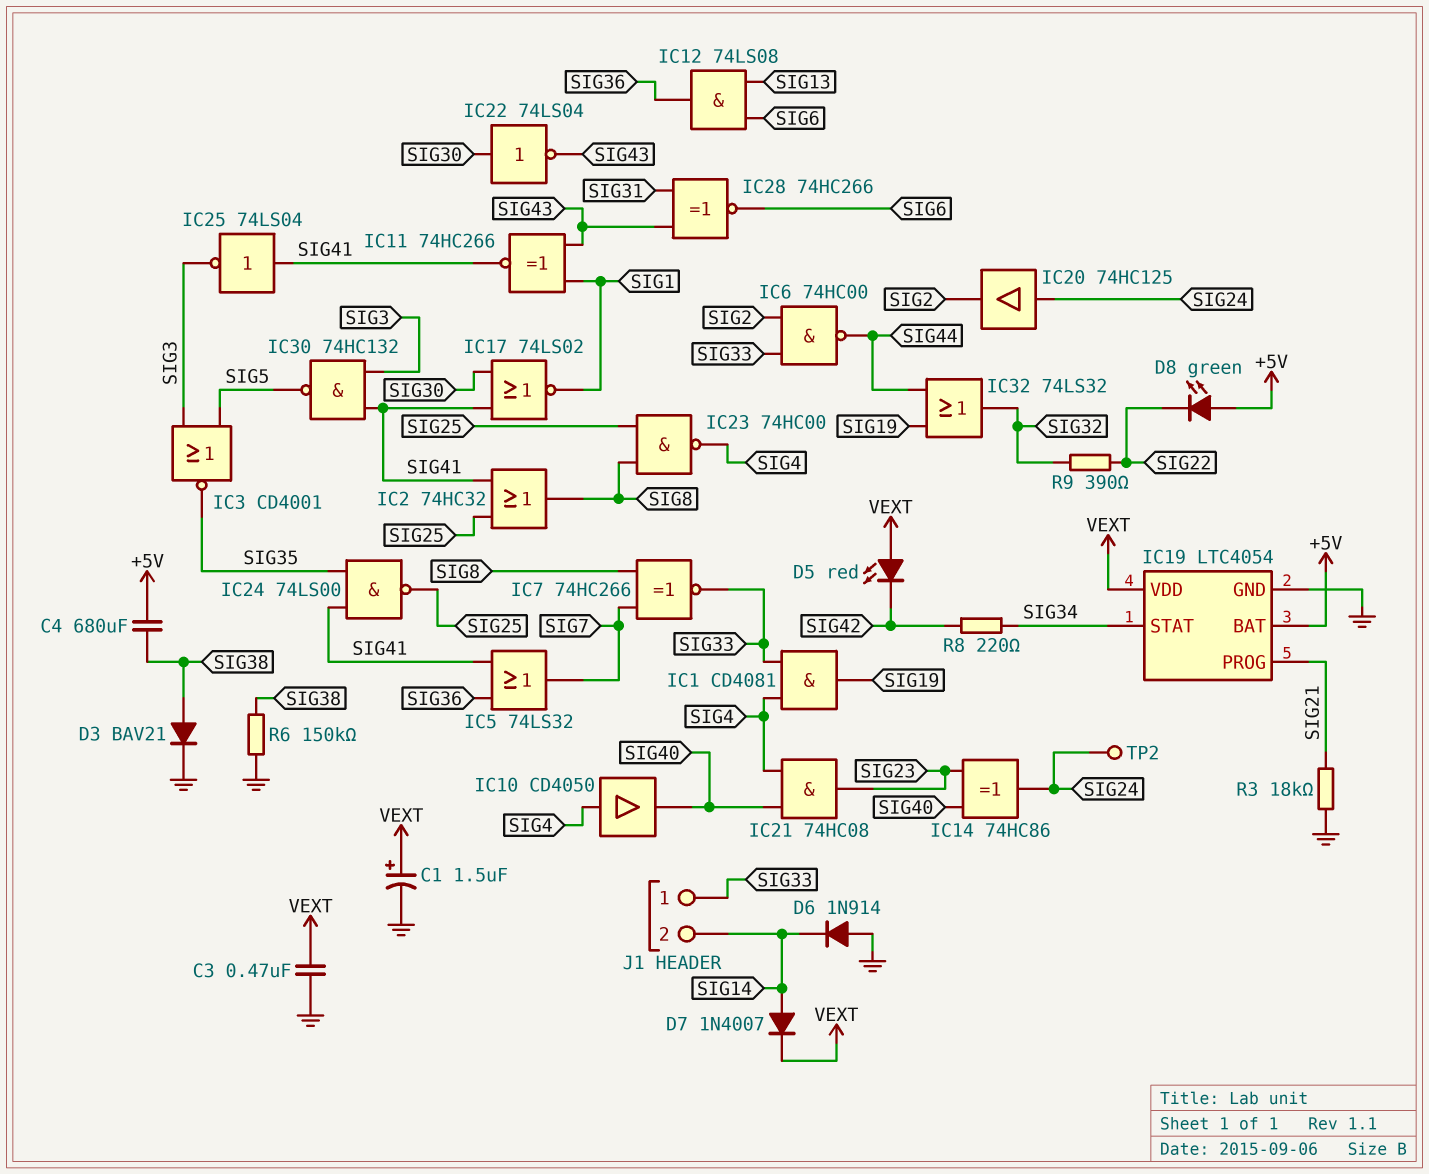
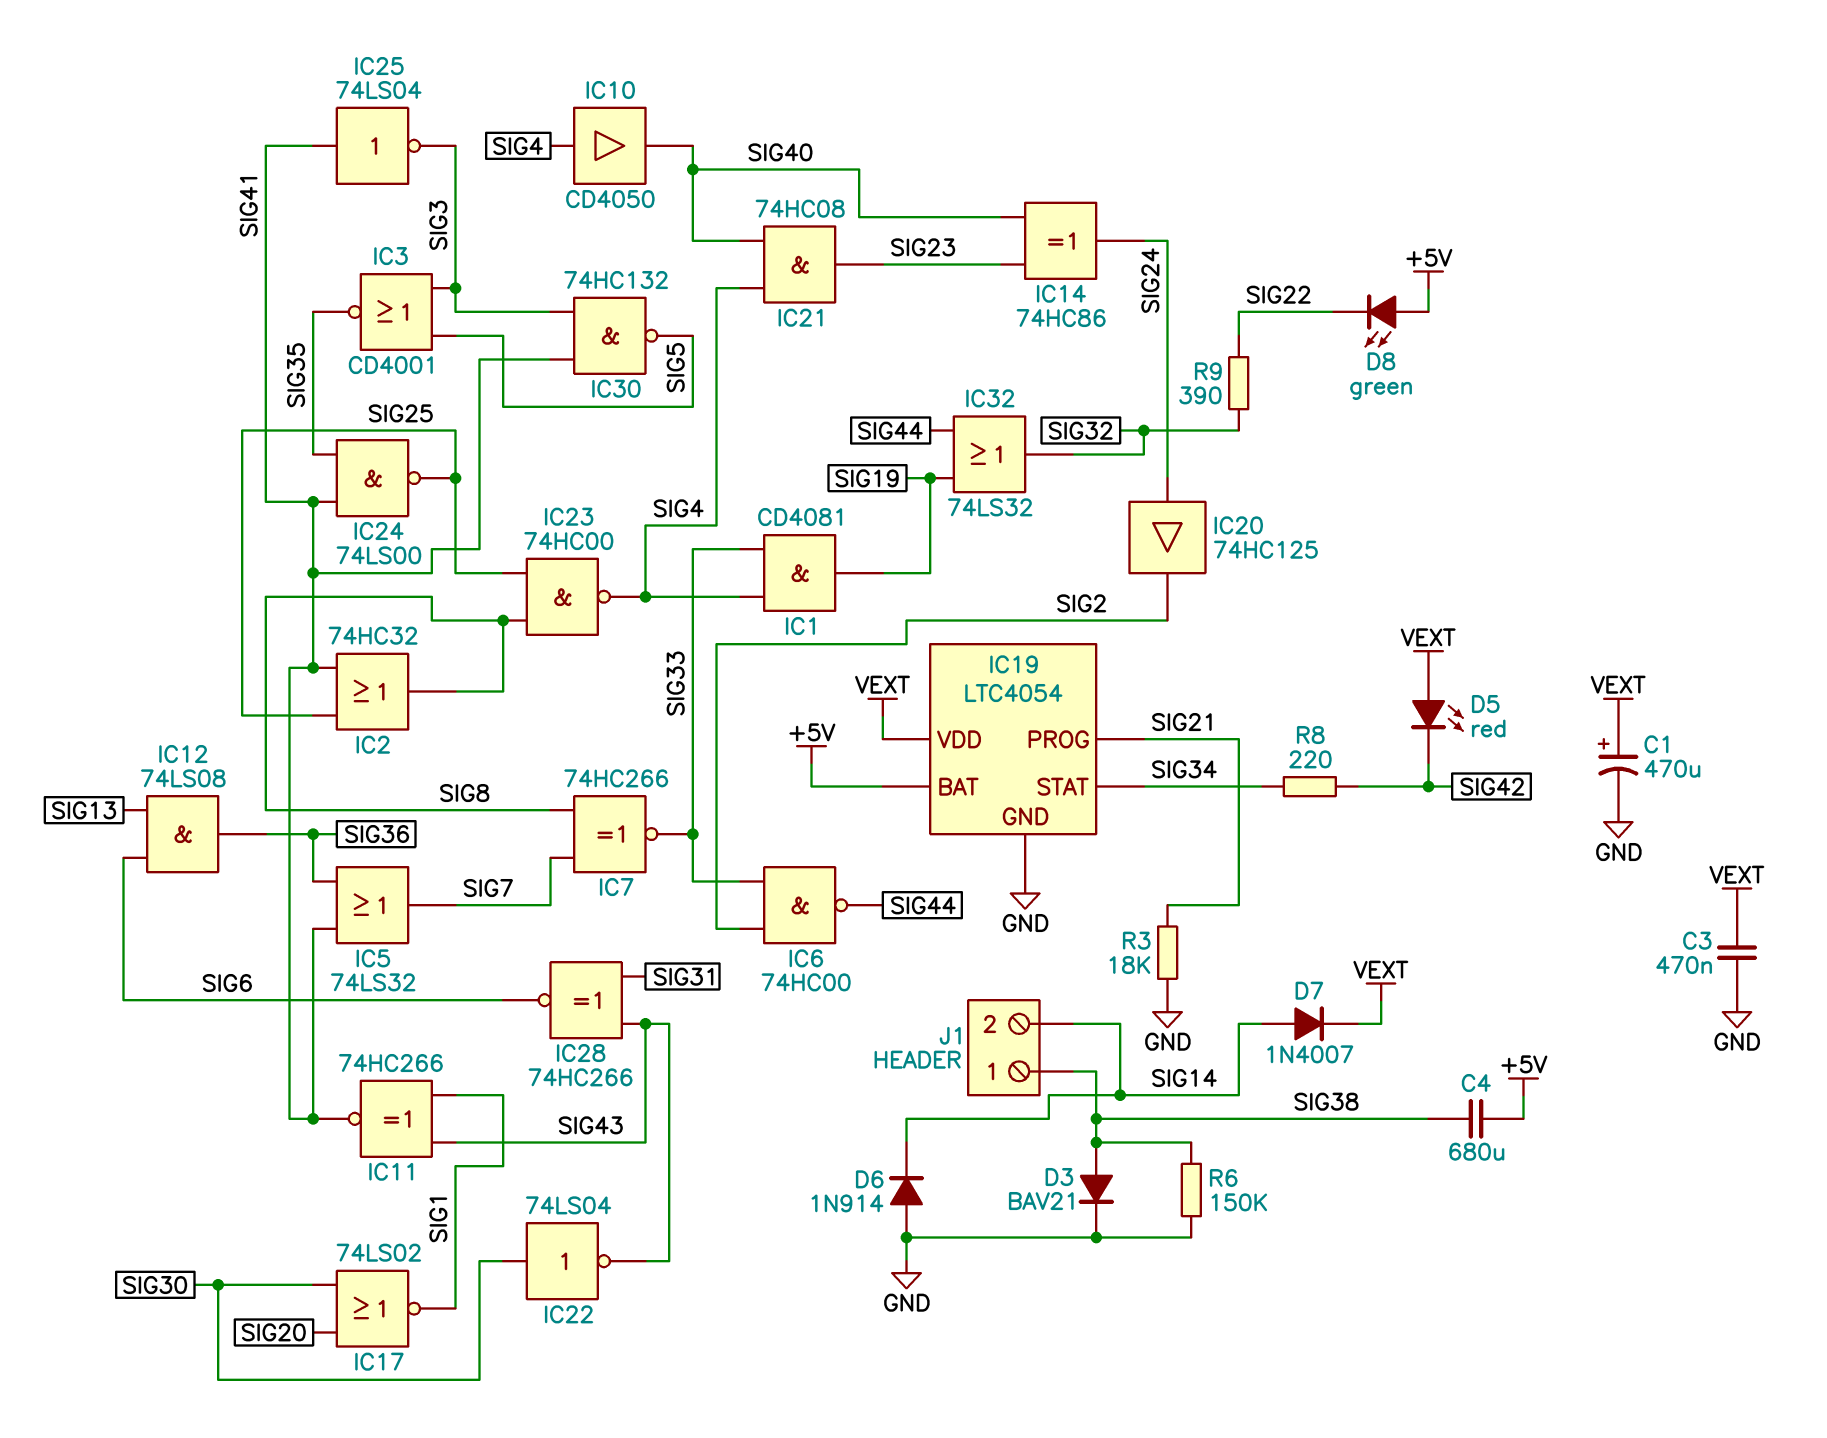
C1: 1.5uF (plus VEXT, minus GND) -> 470uF (plus VEXT, minus GND)
IC17: NOR 74LS02 (in SIG30, in SIG41, out SIG1) -> NOR 74LS02 (in SIG20, in SIG30, out SIG1)
J1 pin 1: SIG33 -> SIG38
TP2: test point (SIG24) -> none

